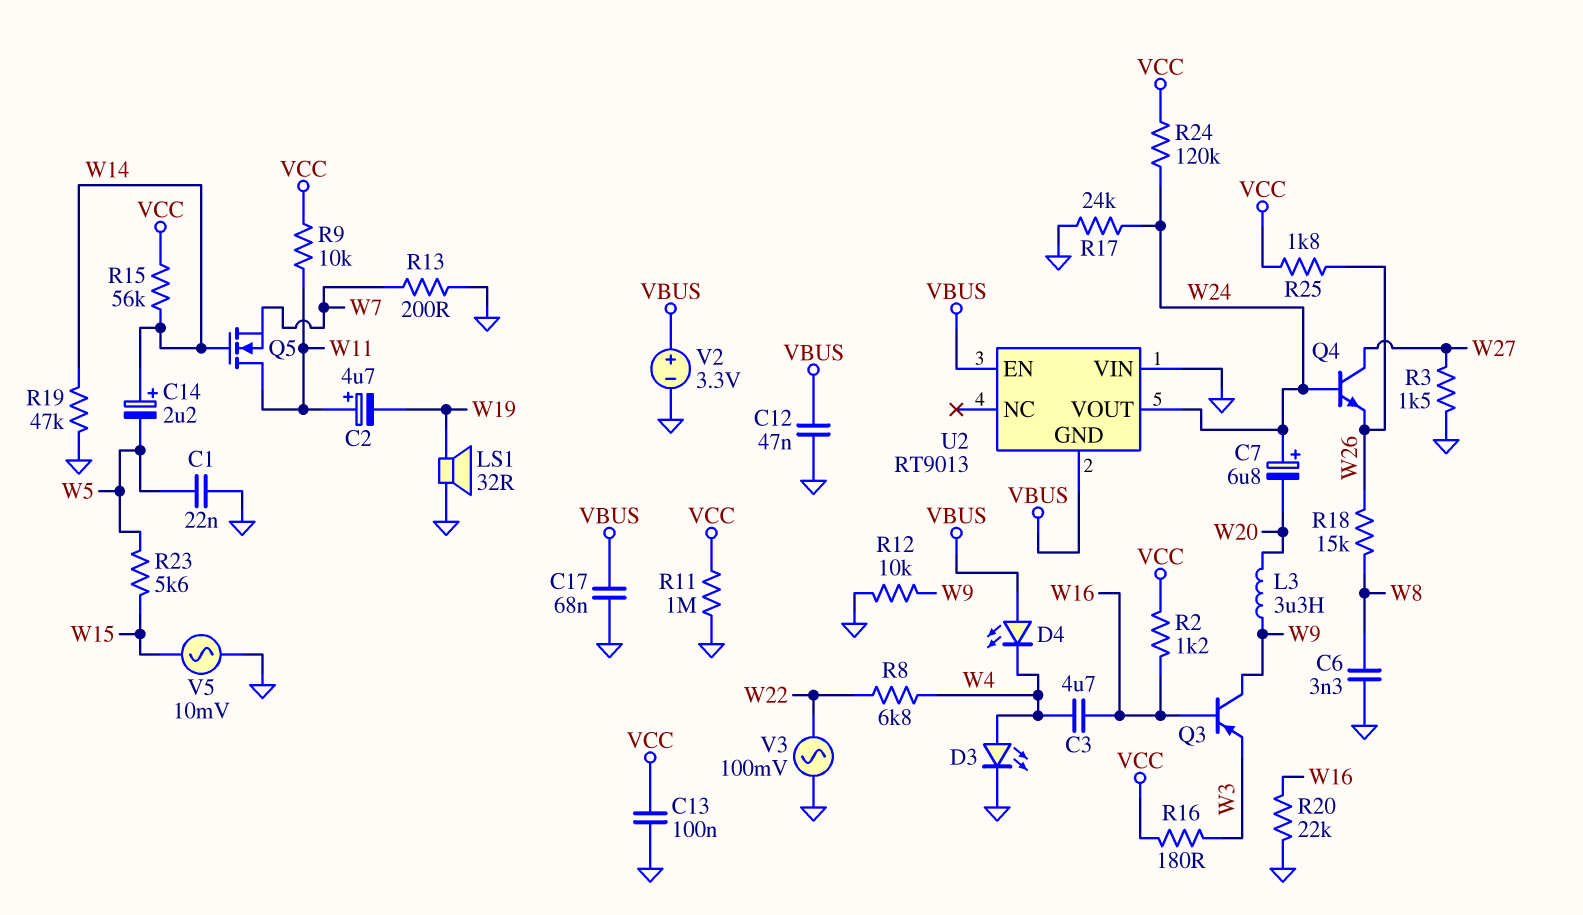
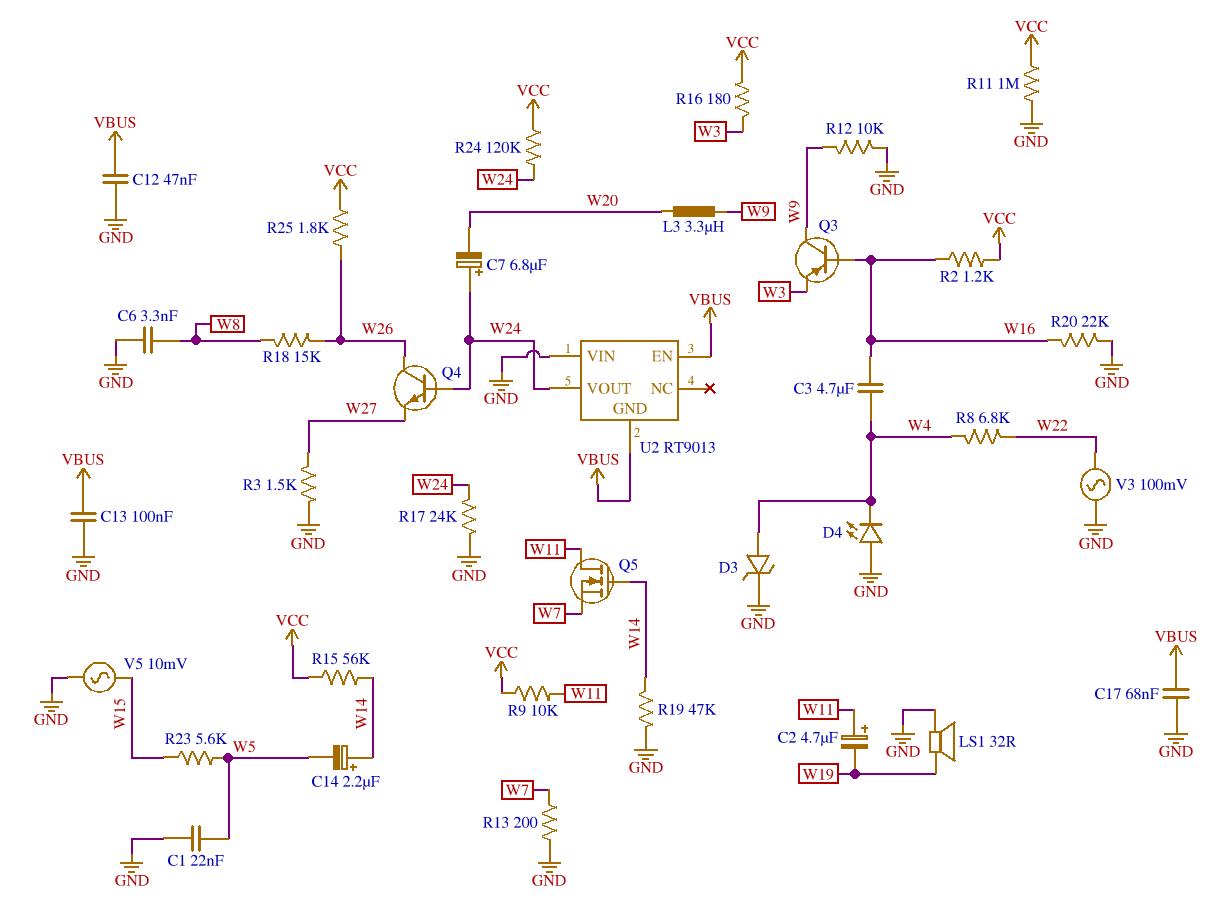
C13: 100nF (GND, VCC) -> 100nF (GND, VBUS)
D3: LED (A W4, K GND) -> zener (A W4, K GND)
D4: LED (A VBUS, K W4) -> LED (A GND, K W4)
Q4: NPN (B W24, C W27, E W26) -> NPN (B W24, C W26, E W27)
V2: 3.3V (plus VBUS, minus GND) -> none

